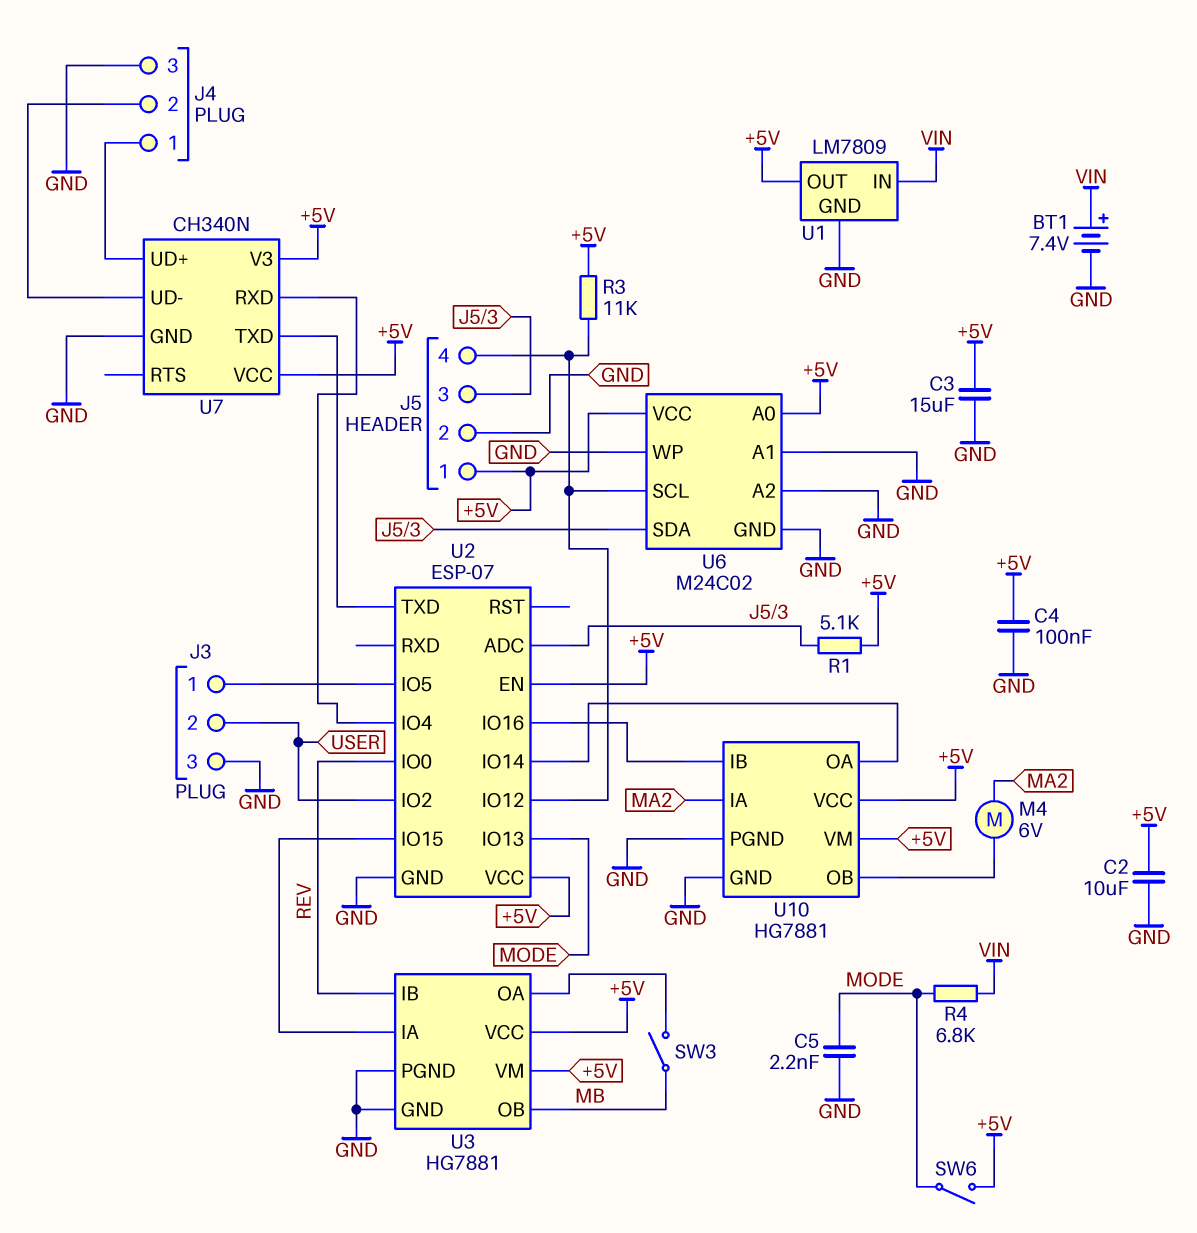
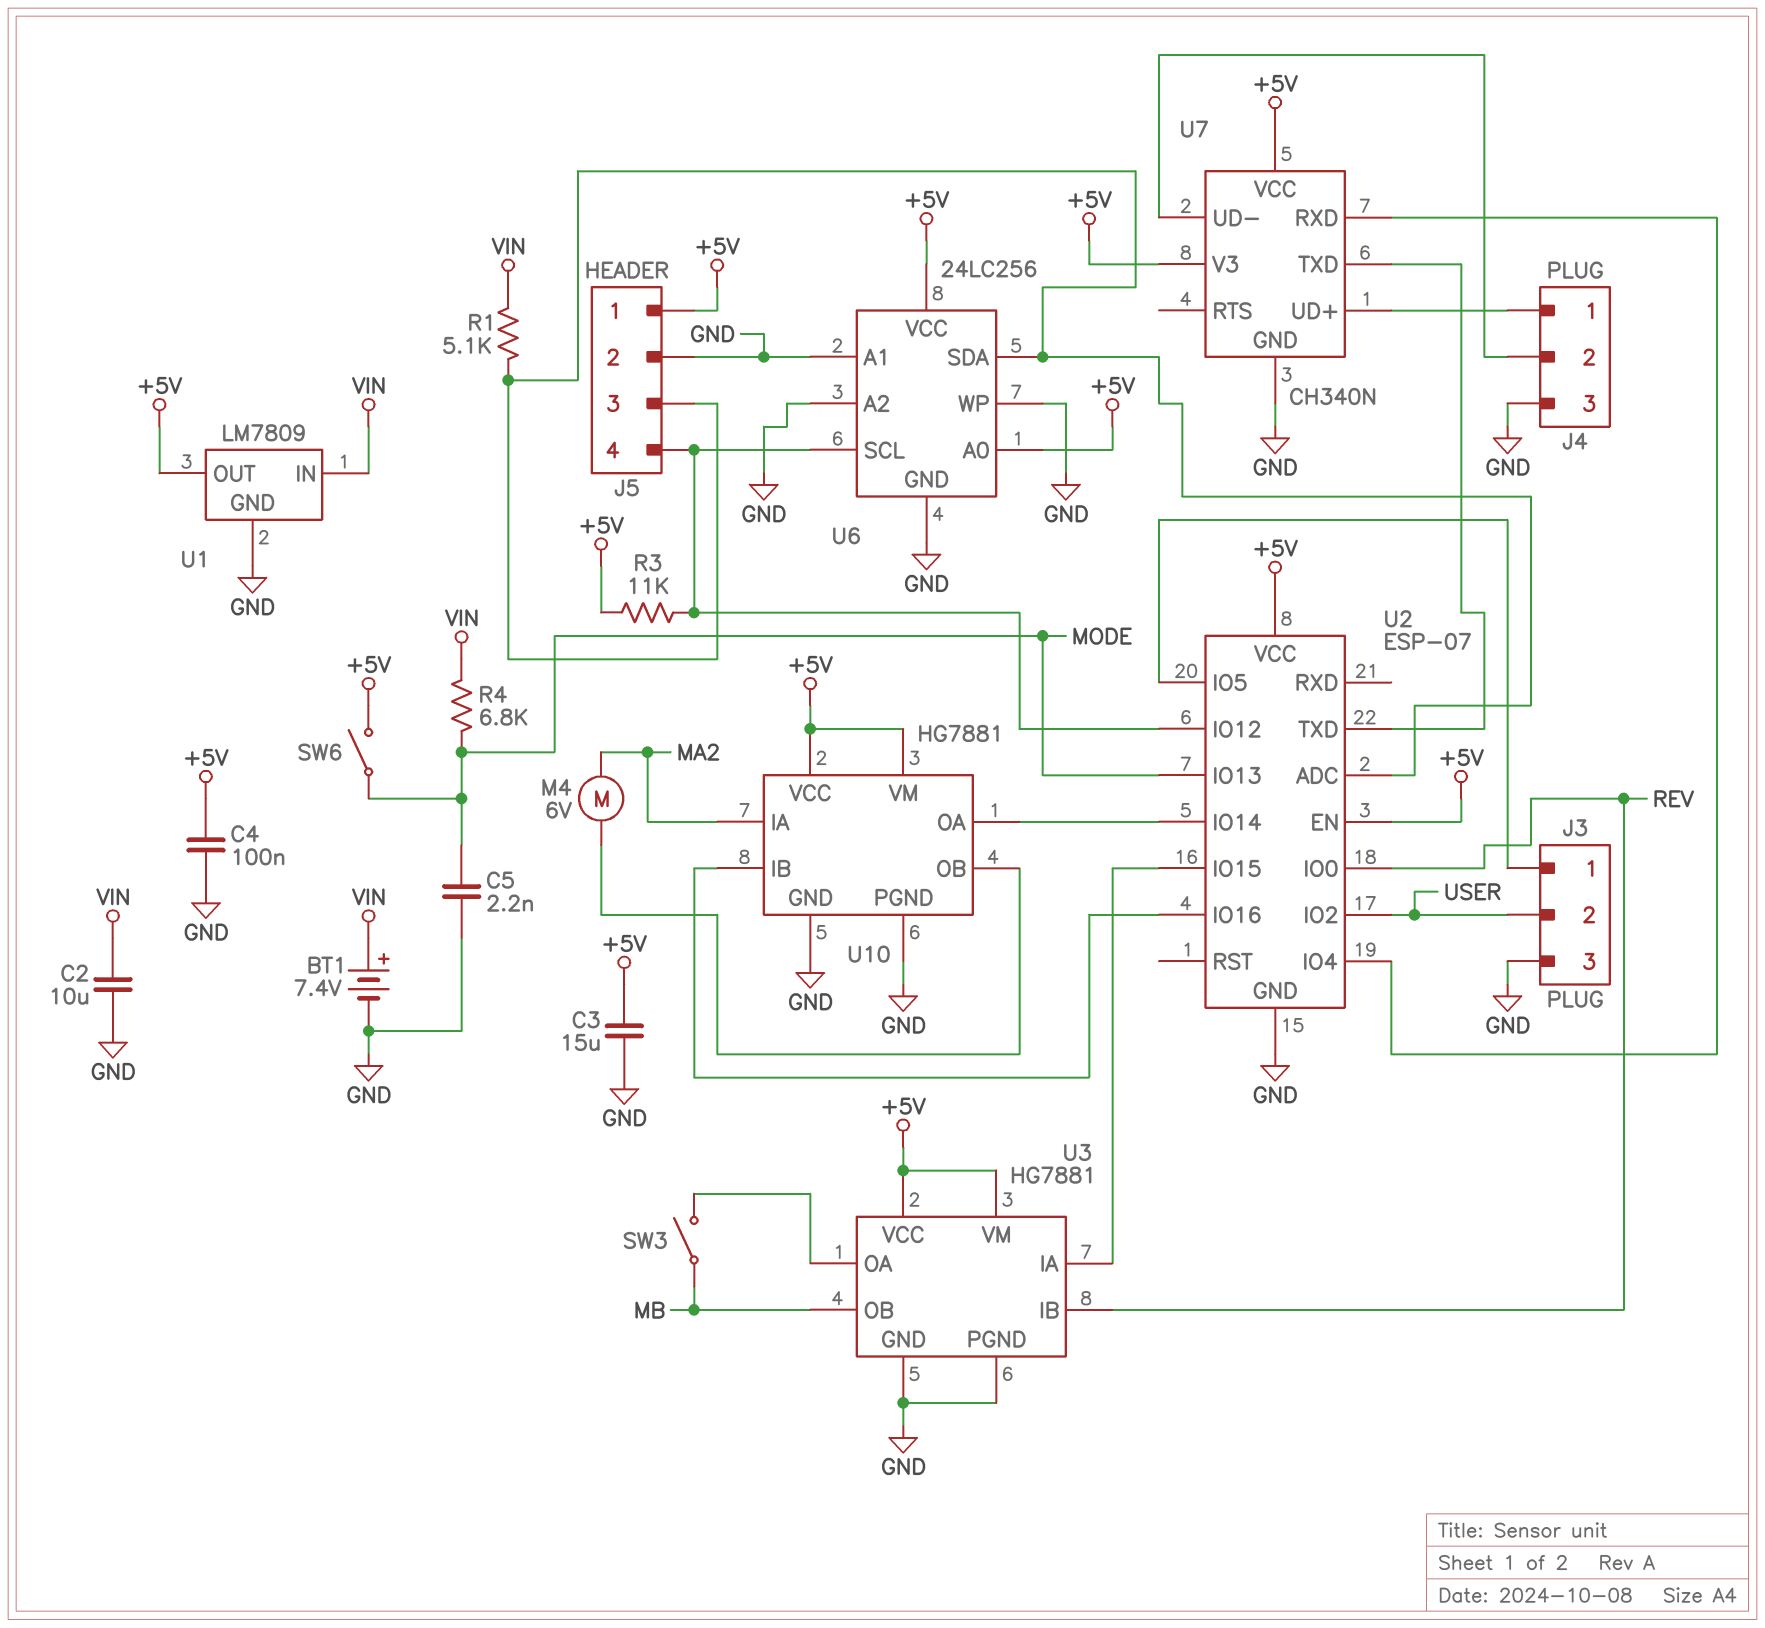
C2: 10uF (+5V, GND) -> 10uF (GND, VIN)
R1: 5.1k (+5V, J5/3) -> 5.1k (J5/3, VIN)
U6: M24C02 -> 24LC256

